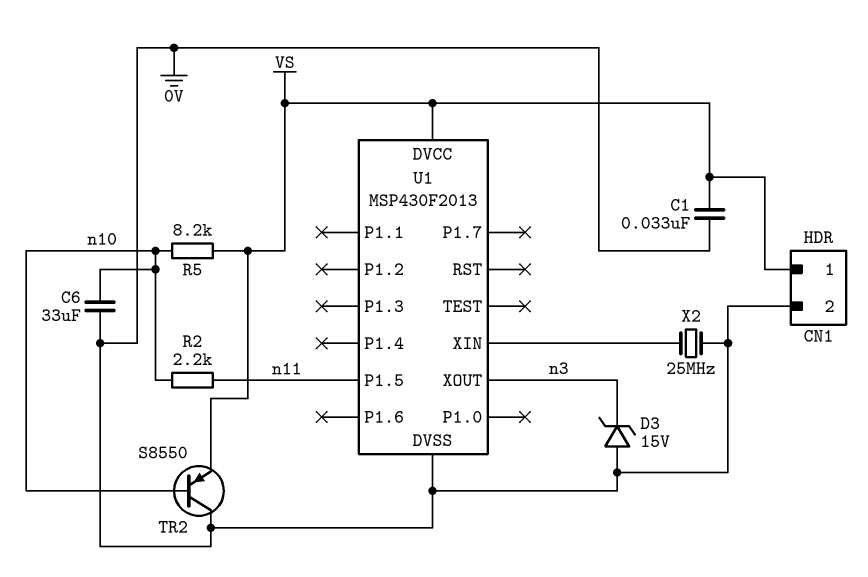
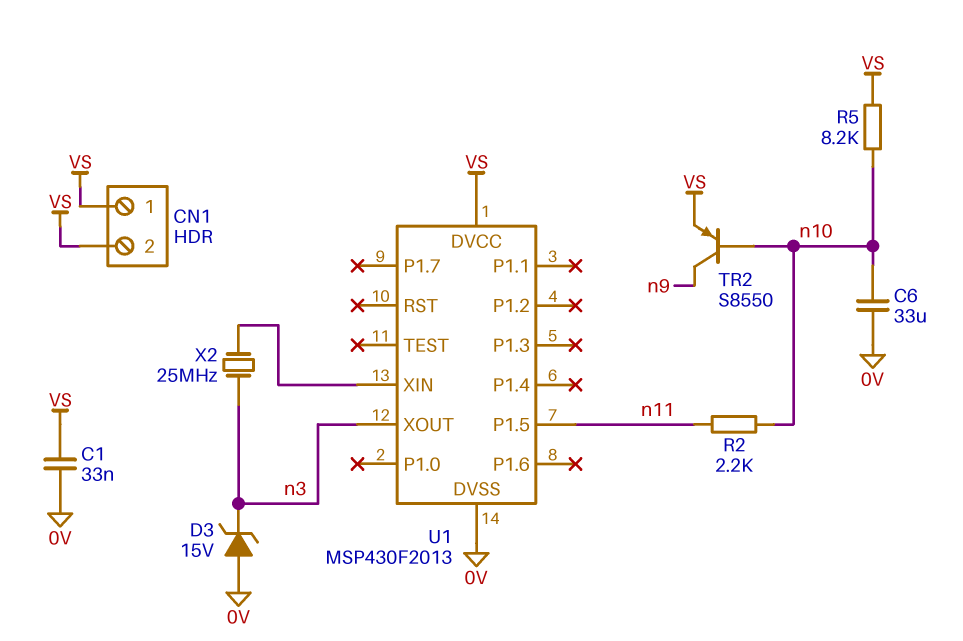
CN1 pin 2: 0V -> VS
TR2: PNP S8550 (B n10, C 0V, E VS) -> PNP S8550 (B n10, C n9, E VS)
X2: 25MHz (0V, U1/XIN) -> 25MHz (U1/XIN, n3)

